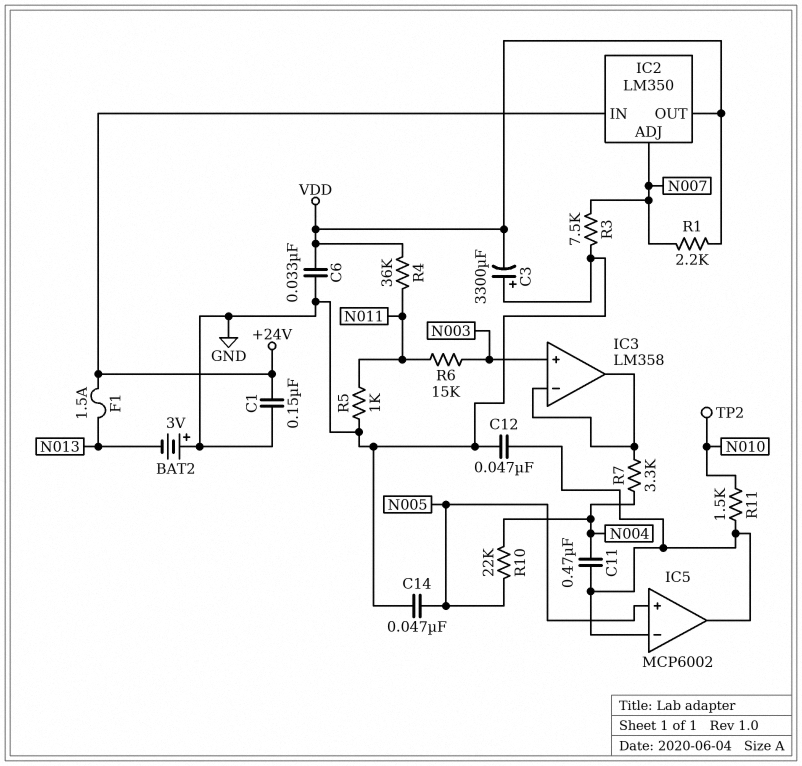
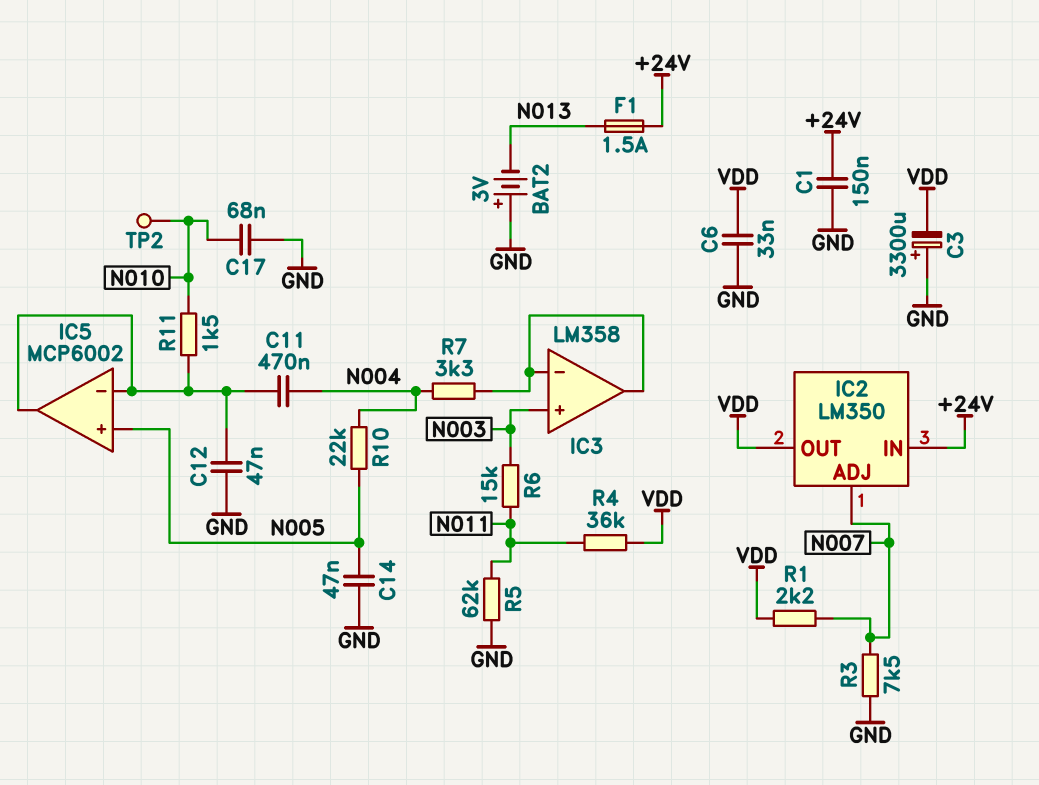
C17: none -> 68nF (GND, N010)
R5: 1k (GND, N011) -> 62k (GND, N011)

